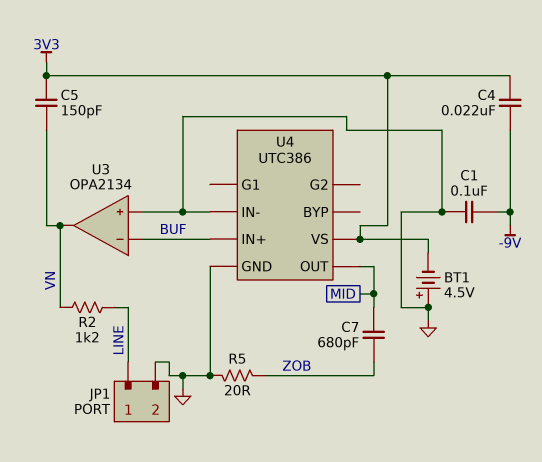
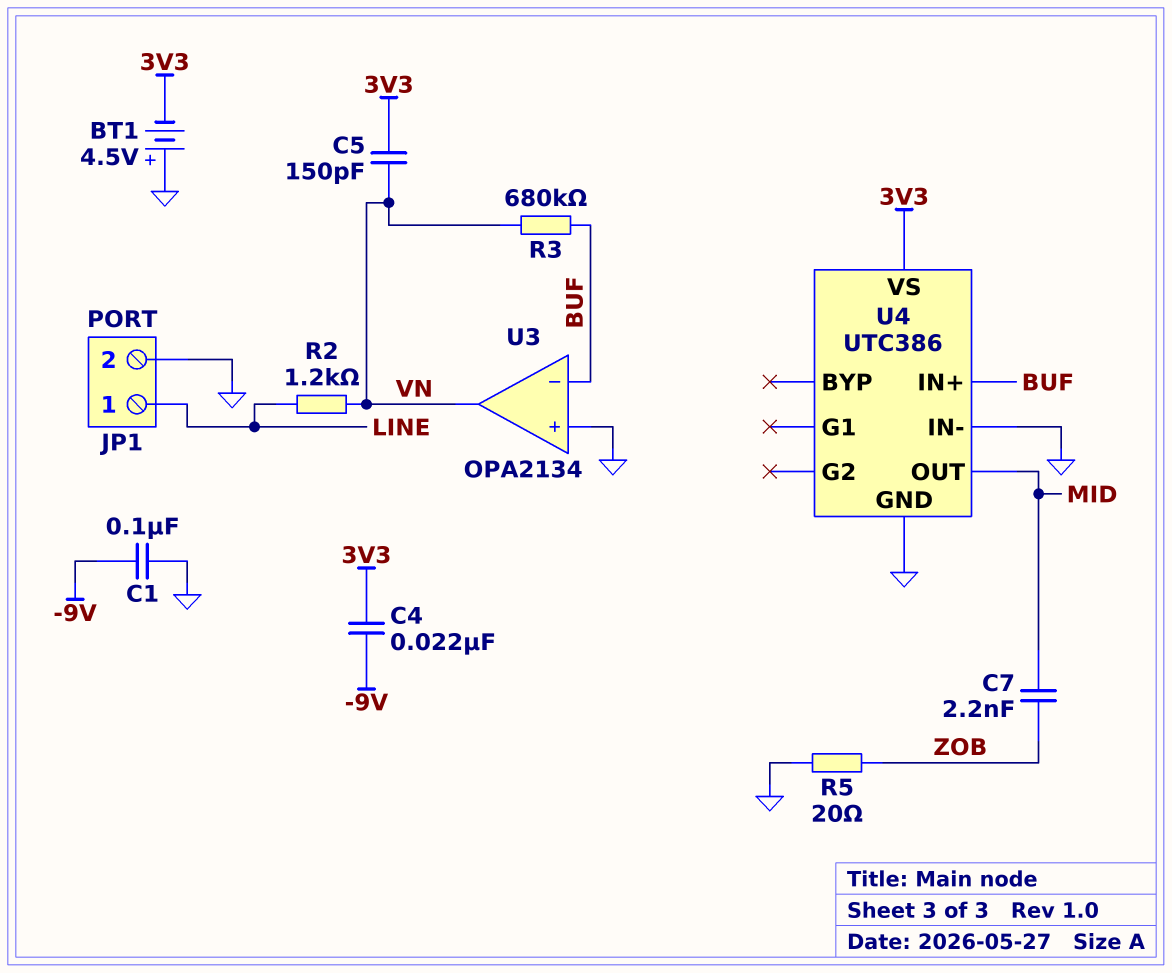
C7: 680pF (MID, ZOB) -> 2.2nF (MID, ZOB)
R3: none -> 680k (BUF, VN)

